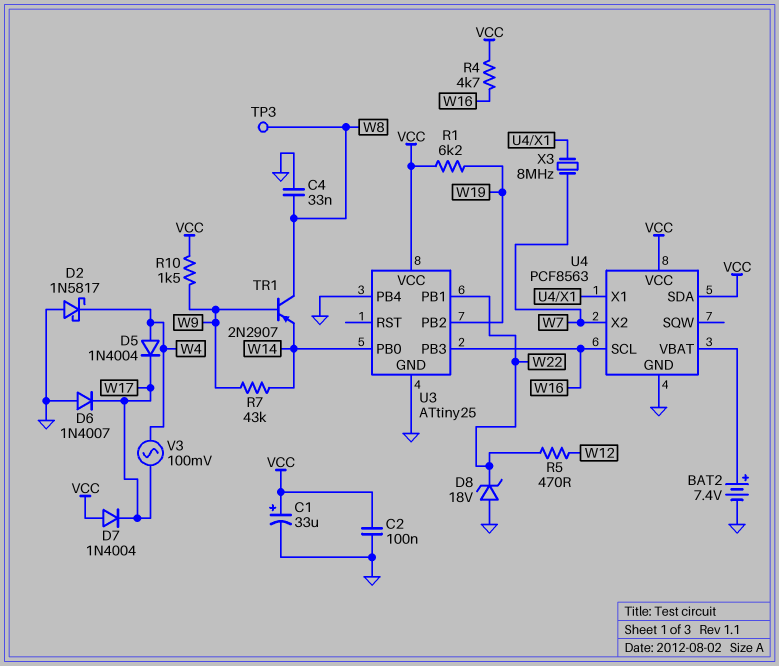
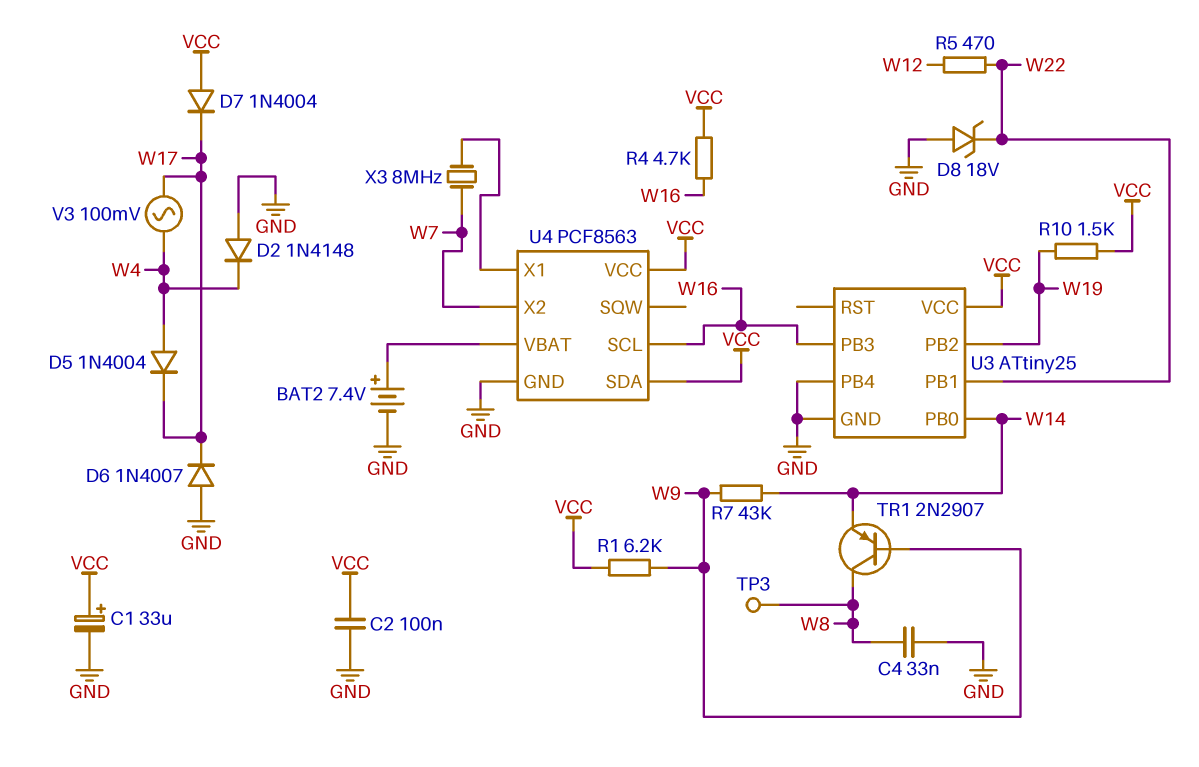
D2: schottky 1N5817 (A GND, K W4) -> diode 1N4148 (A GND, K W4)
R1: 6.2k (VCC, W19) -> 6.2k (VCC, W9)
R10: 1.5k (VCC, W9) -> 1.5k (VCC, W19)

